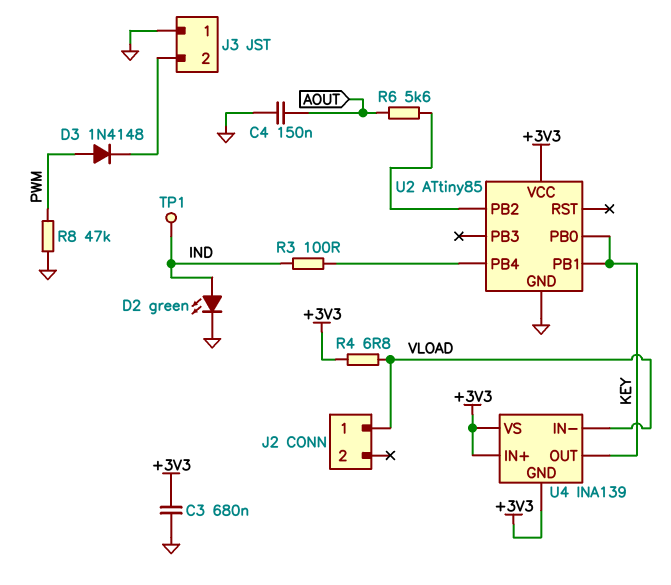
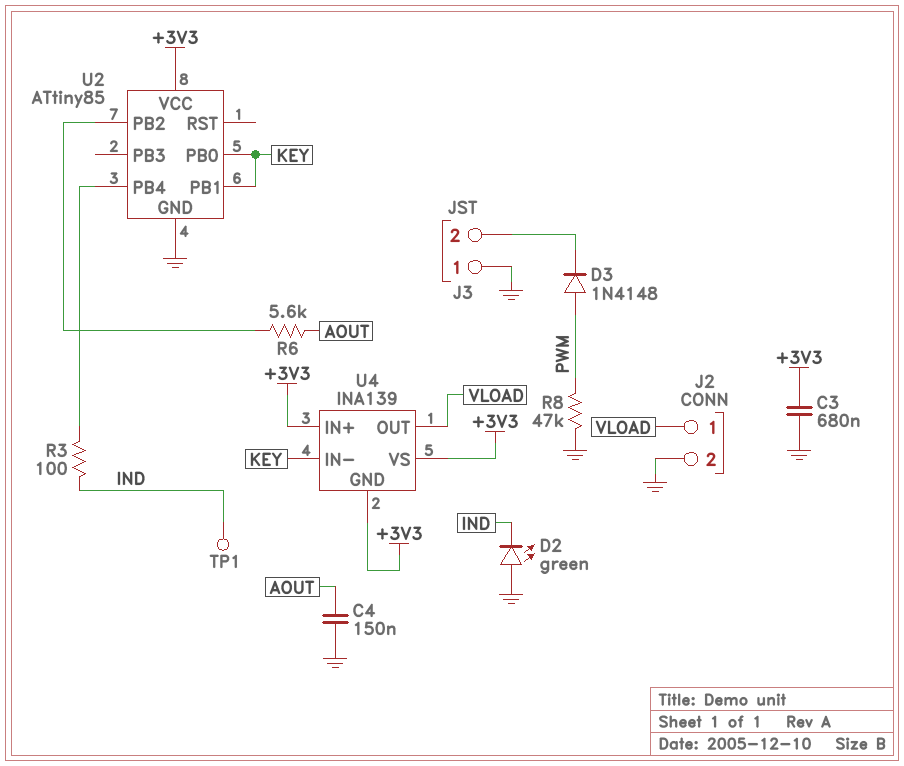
D2: LED green (A IND, K GND) -> LED green (A GND, K IND)
J2 pin 2: none -> GND
R4: 6.8 (+3V3, VLOAD) -> none
U4 pin IN-: VLOAD -> KEY
U4 pin OUT: KEY -> VLOAD

